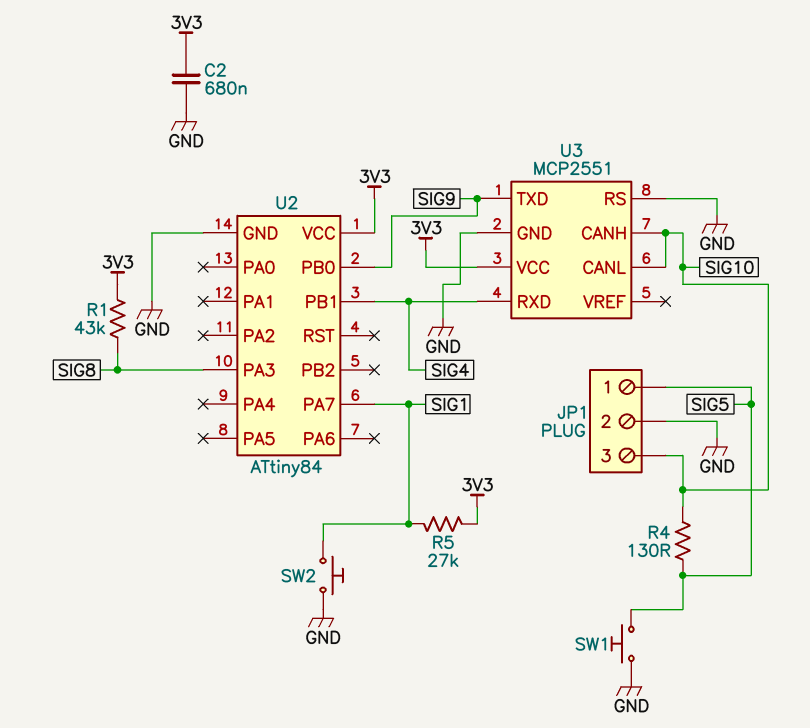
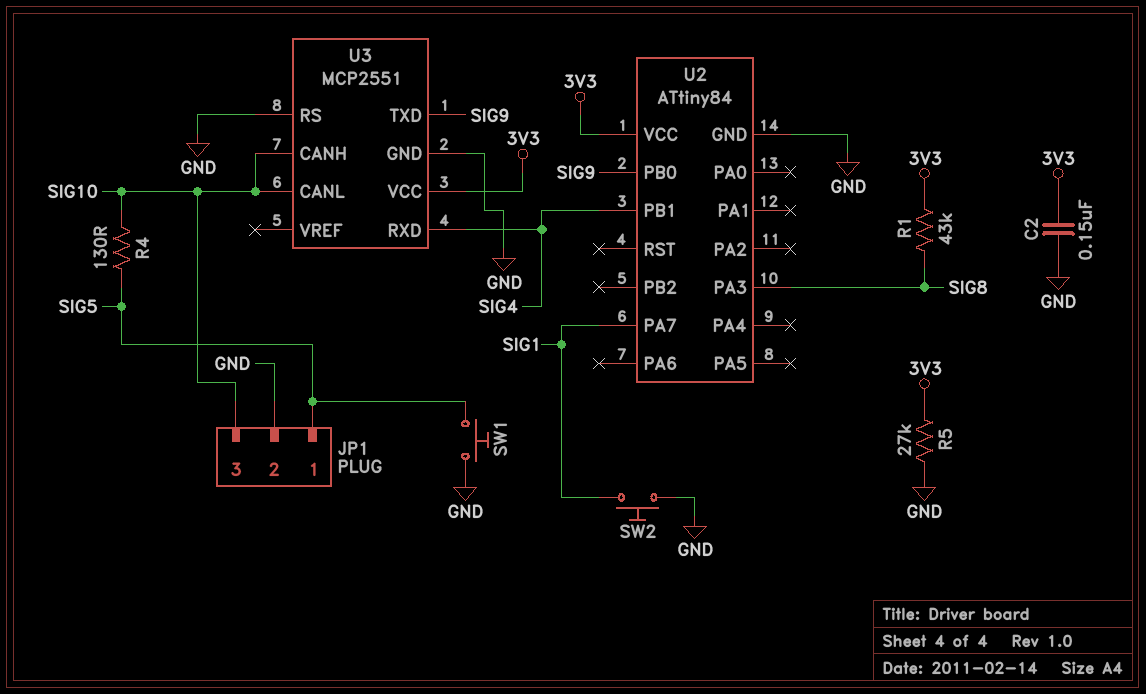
C2: 680nF (3V3, GND) -> 150nF (3V3, GND)
R5: 27k (3V3, SIG1) -> 27k (3V3, GND)

